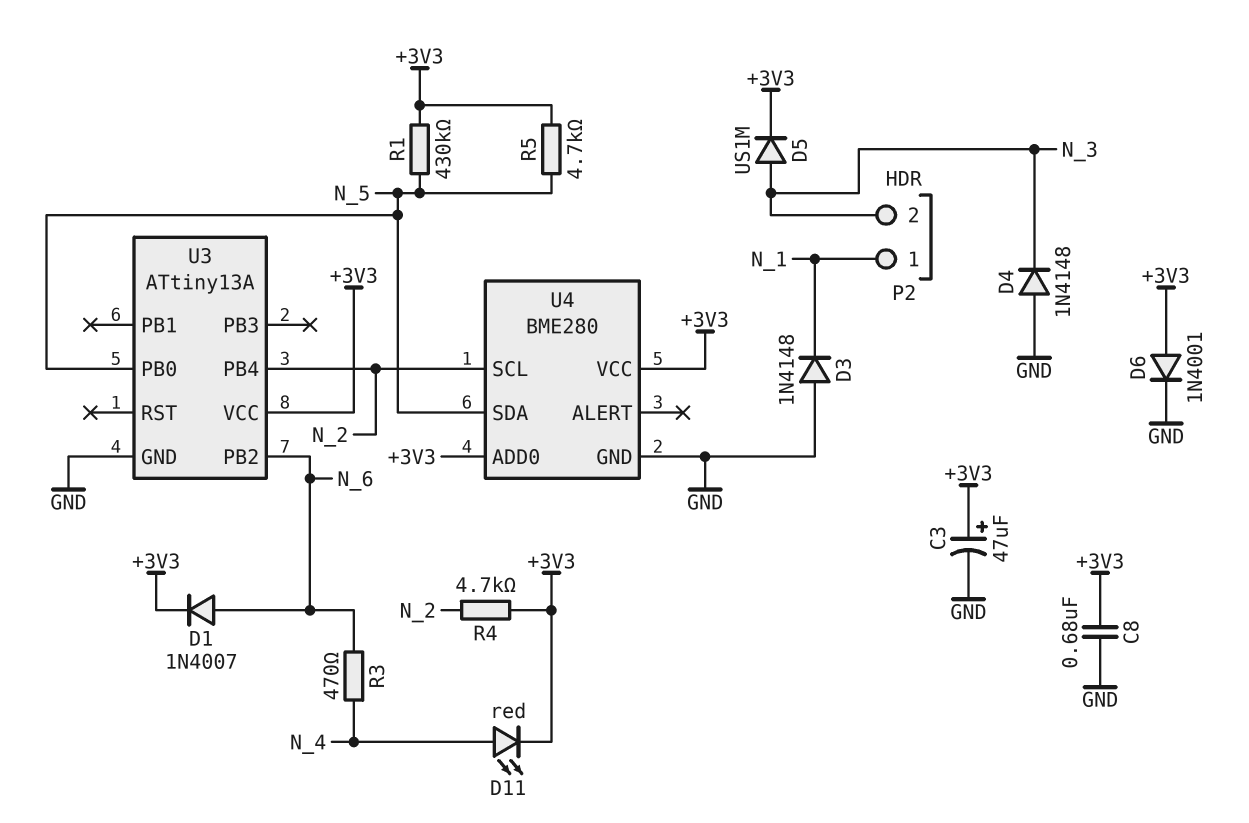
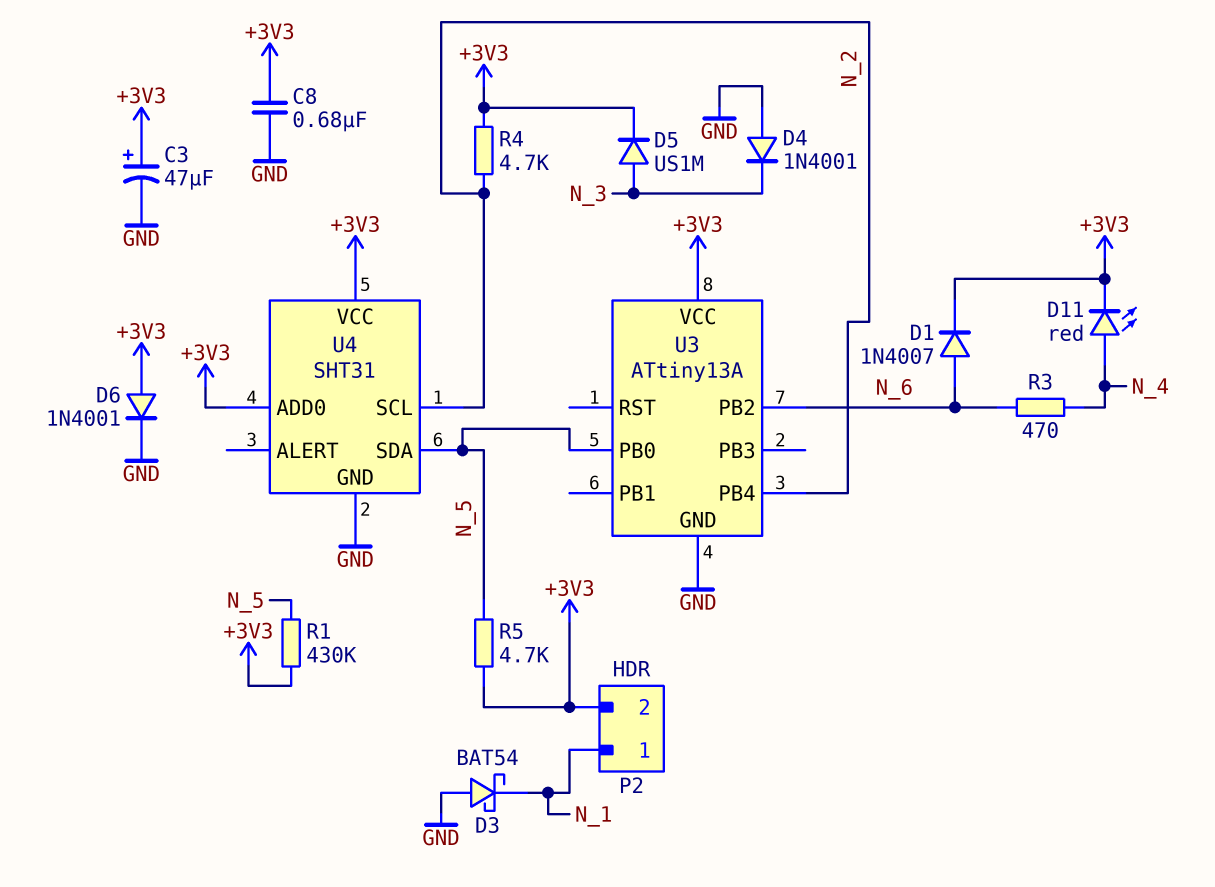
D3: diode 1N4148 (A GND, K N_1) -> schottky BAT54 (A GND, K N_1)
D4: diode 1N4148 (A GND, K N_3) -> diode 1N4001 (A GND, K N_3)
P2 pin 2: N_3 -> +3V3
U4: BME280 -> SHT31

